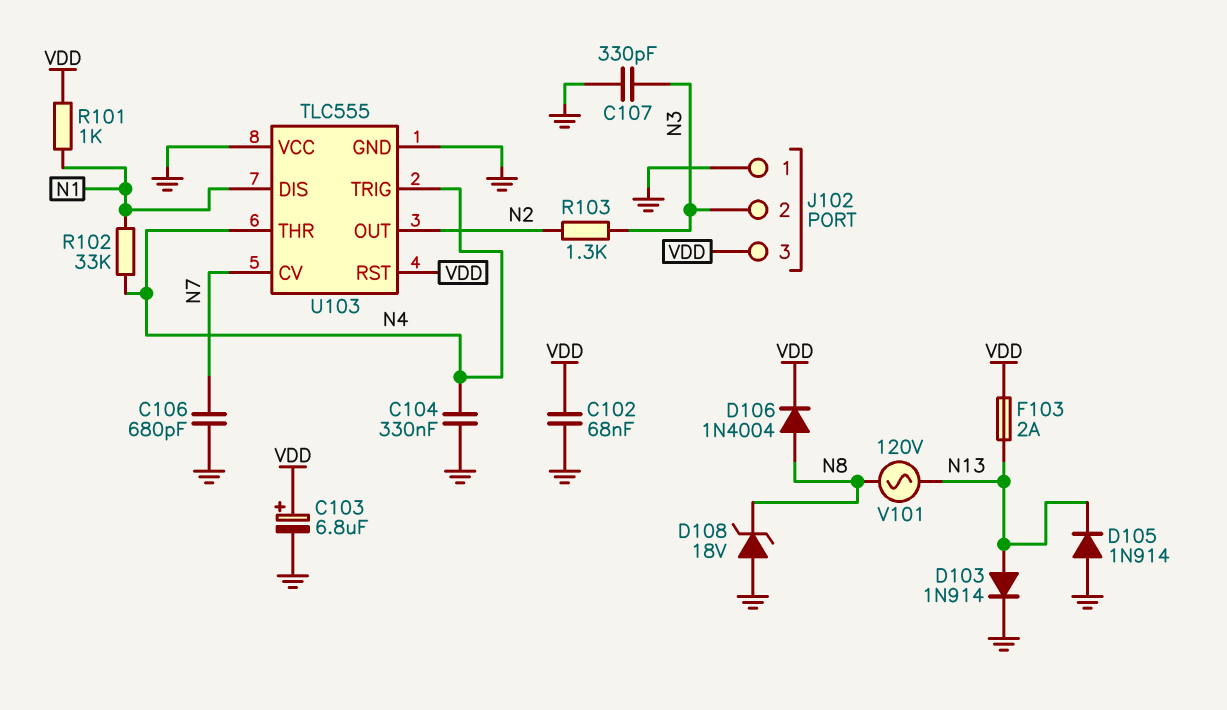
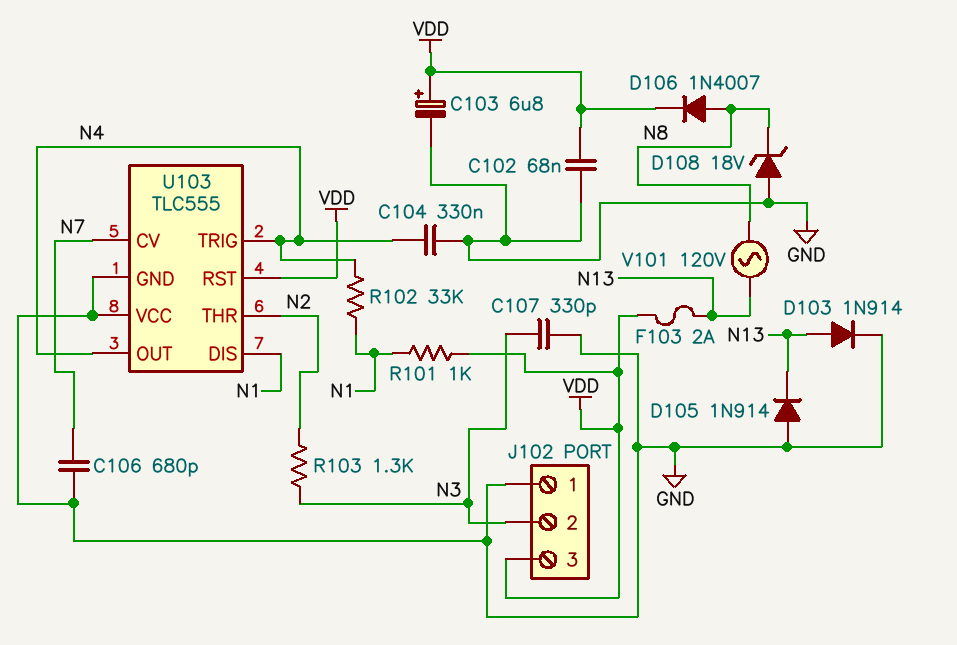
D106: diode 1N4004 (A N8, K VDD) -> diode 1N4007 (A N8, K VDD)
U103 pin OUT: N2 -> N4
U103 pin THR: N4 -> N2

